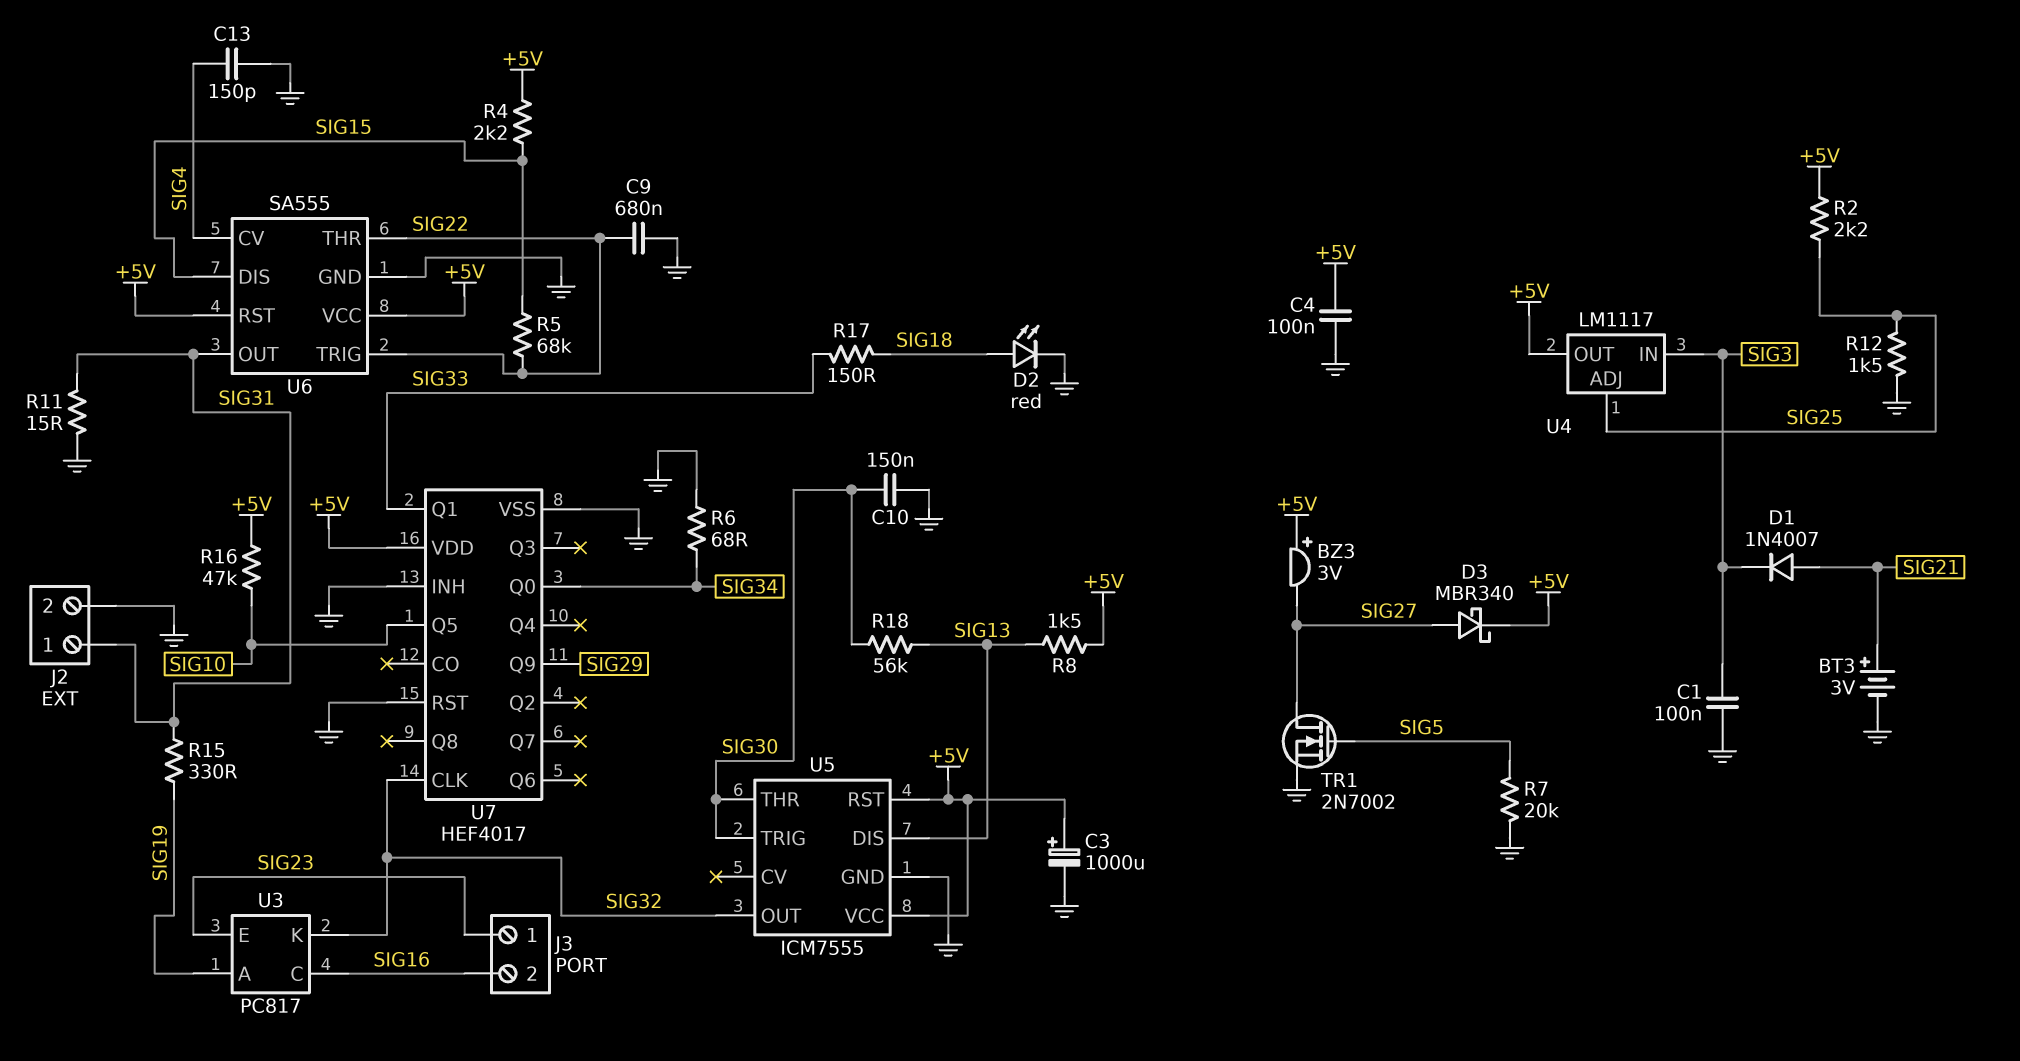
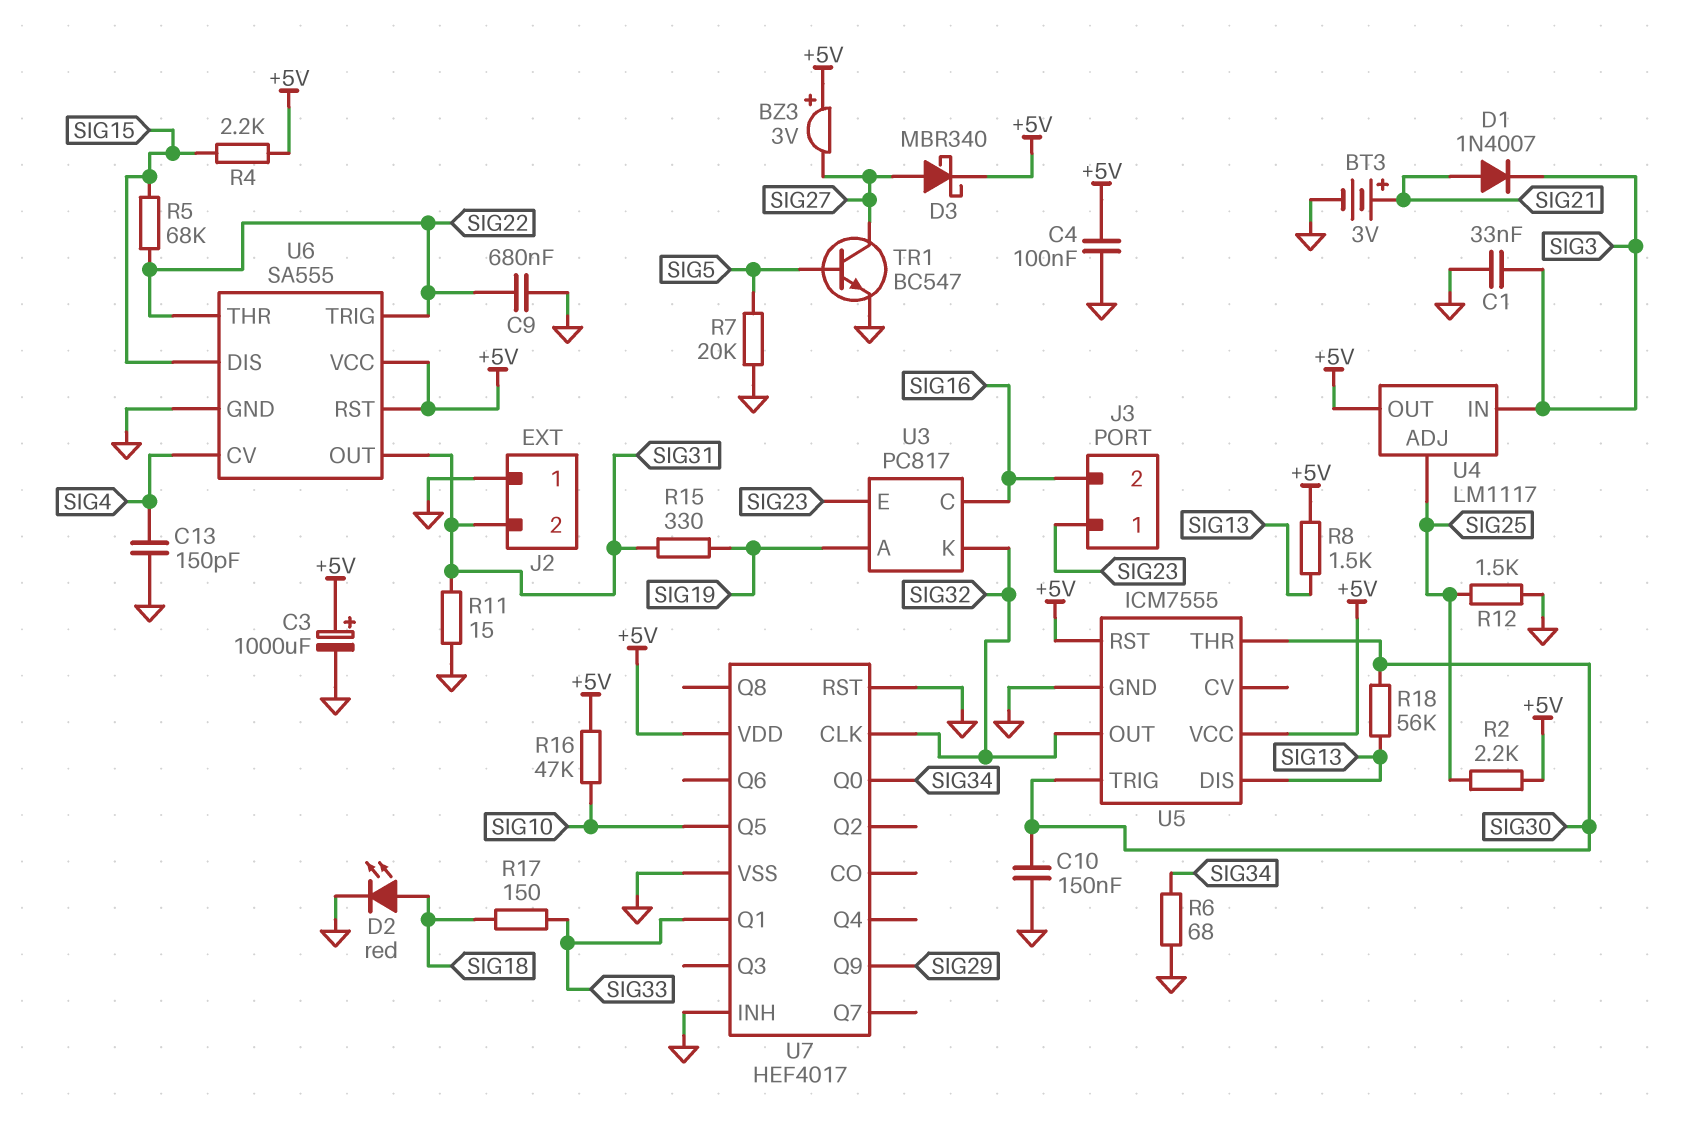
C1: 100nF (GND, SIG3) -> 33nF (GND, SIG3)
J2 pin 1: SIG31 -> GND
J2 pin 2: GND -> SIG31
TR1: NMOS 2N7002 (G SIG5, D SIG27, S GND) -> NPN BC547 (B SIG5, C SIG27, E GND)

